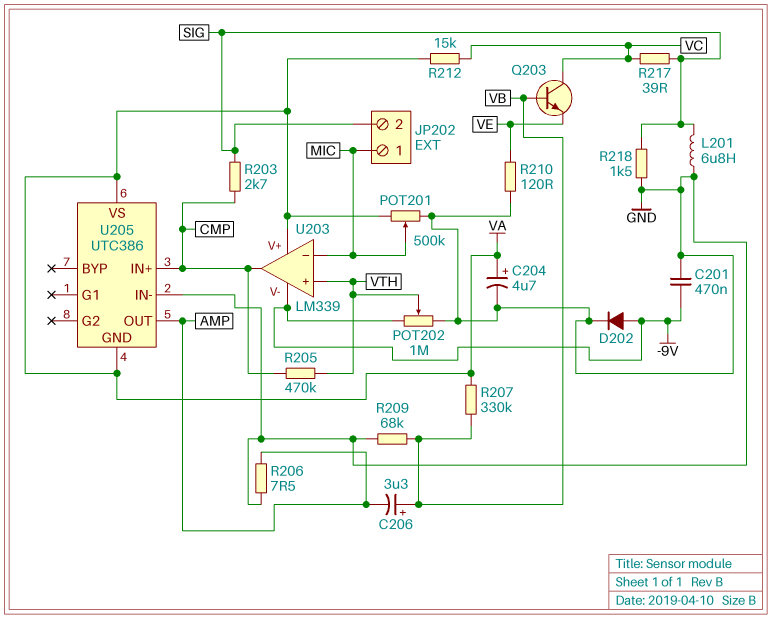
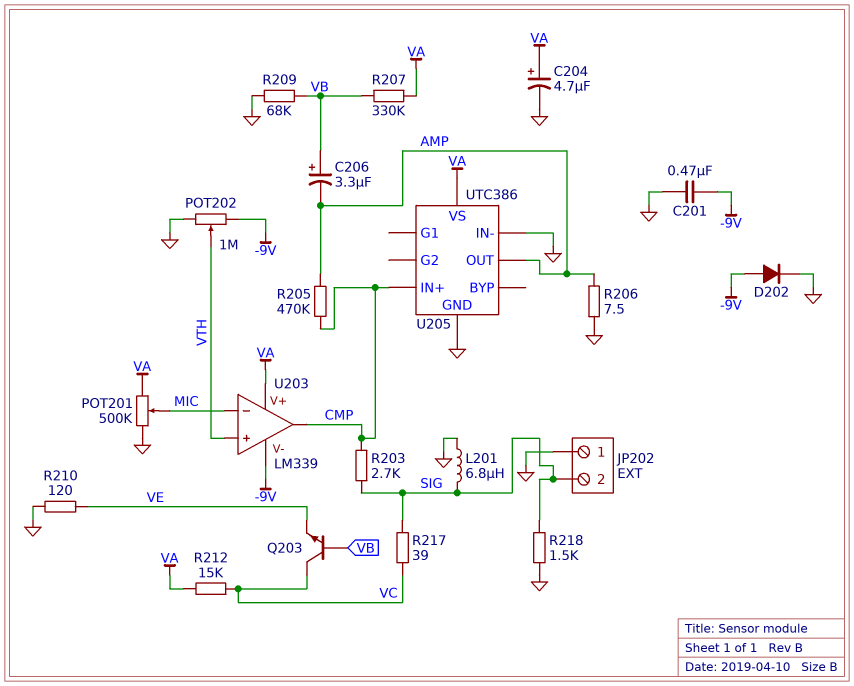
JP202 pin 1: MIC -> GND
R205: 470k (CMP, VTH) -> 470k (AMP, CMP)
U205 pin GND: VA -> GND

